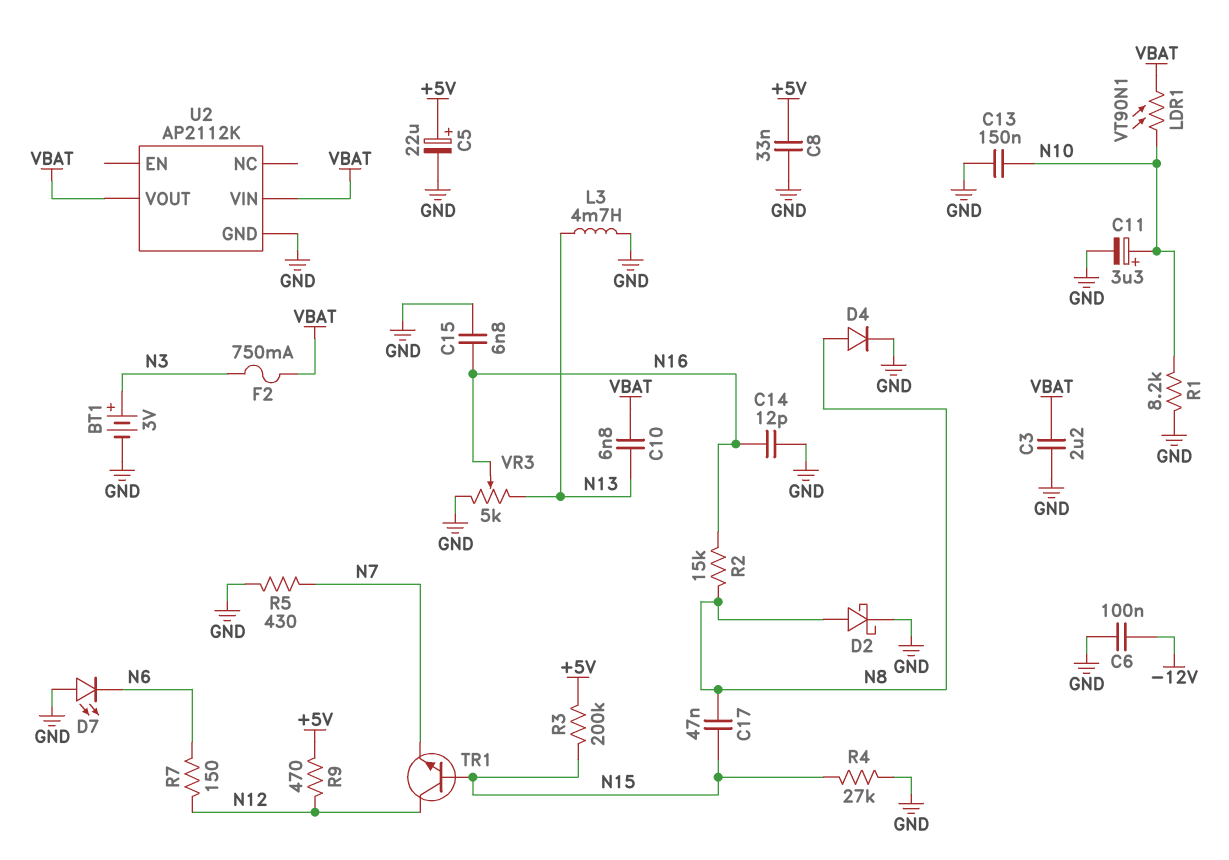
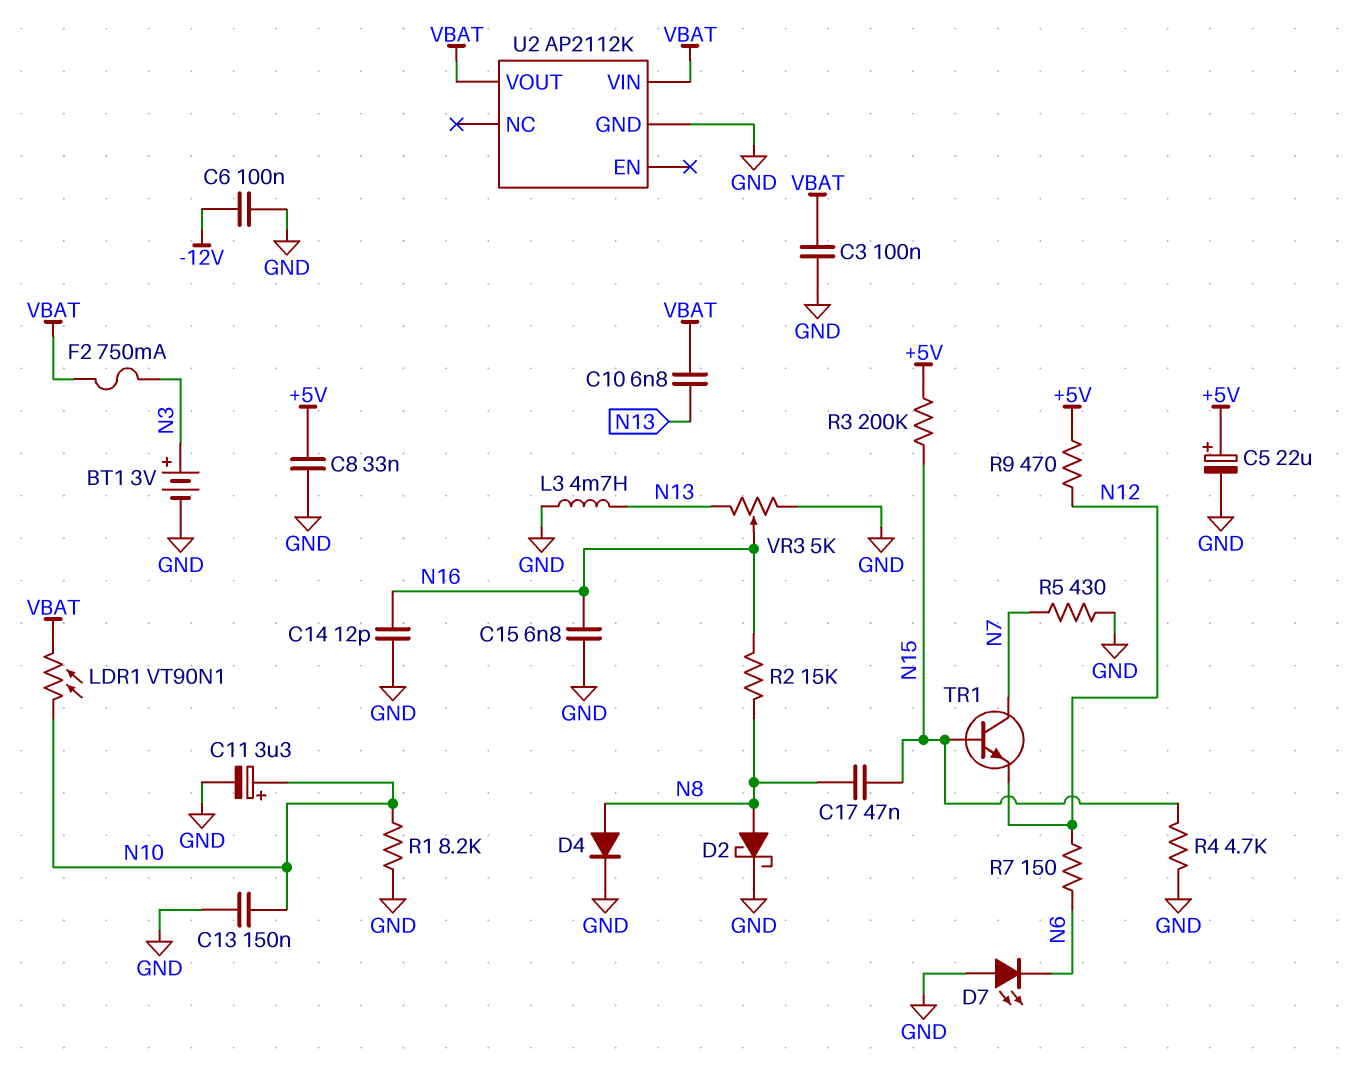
C3: 2.2uF (GND, VBAT) -> 100nF (GND, VBAT)
R4: 27k (GND, N15) -> 4.7k (GND, N15)
TR1: NPN (B N15, C N12, E N7) -> NPN (B N15, C N7, E N12)

